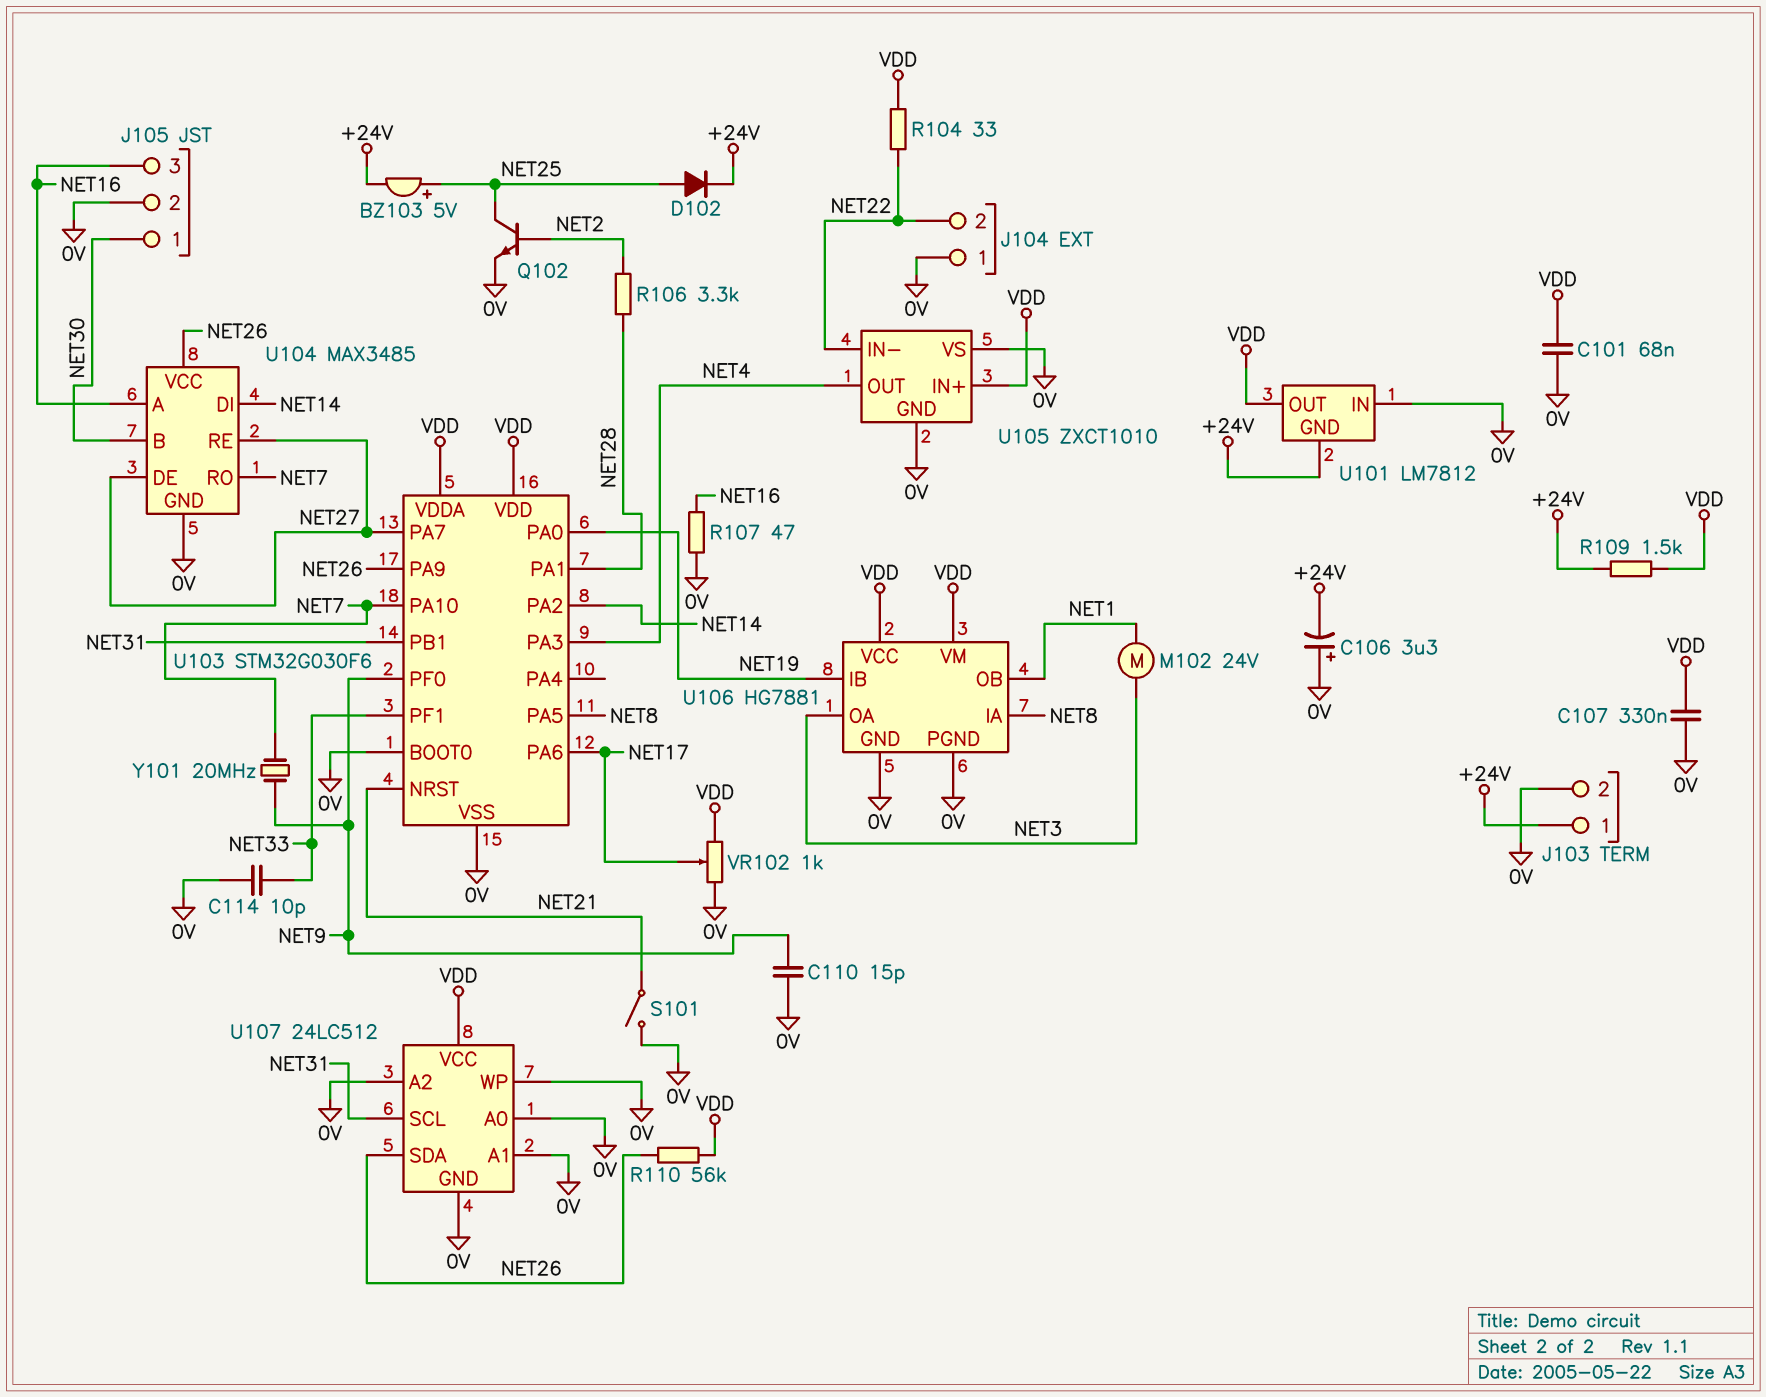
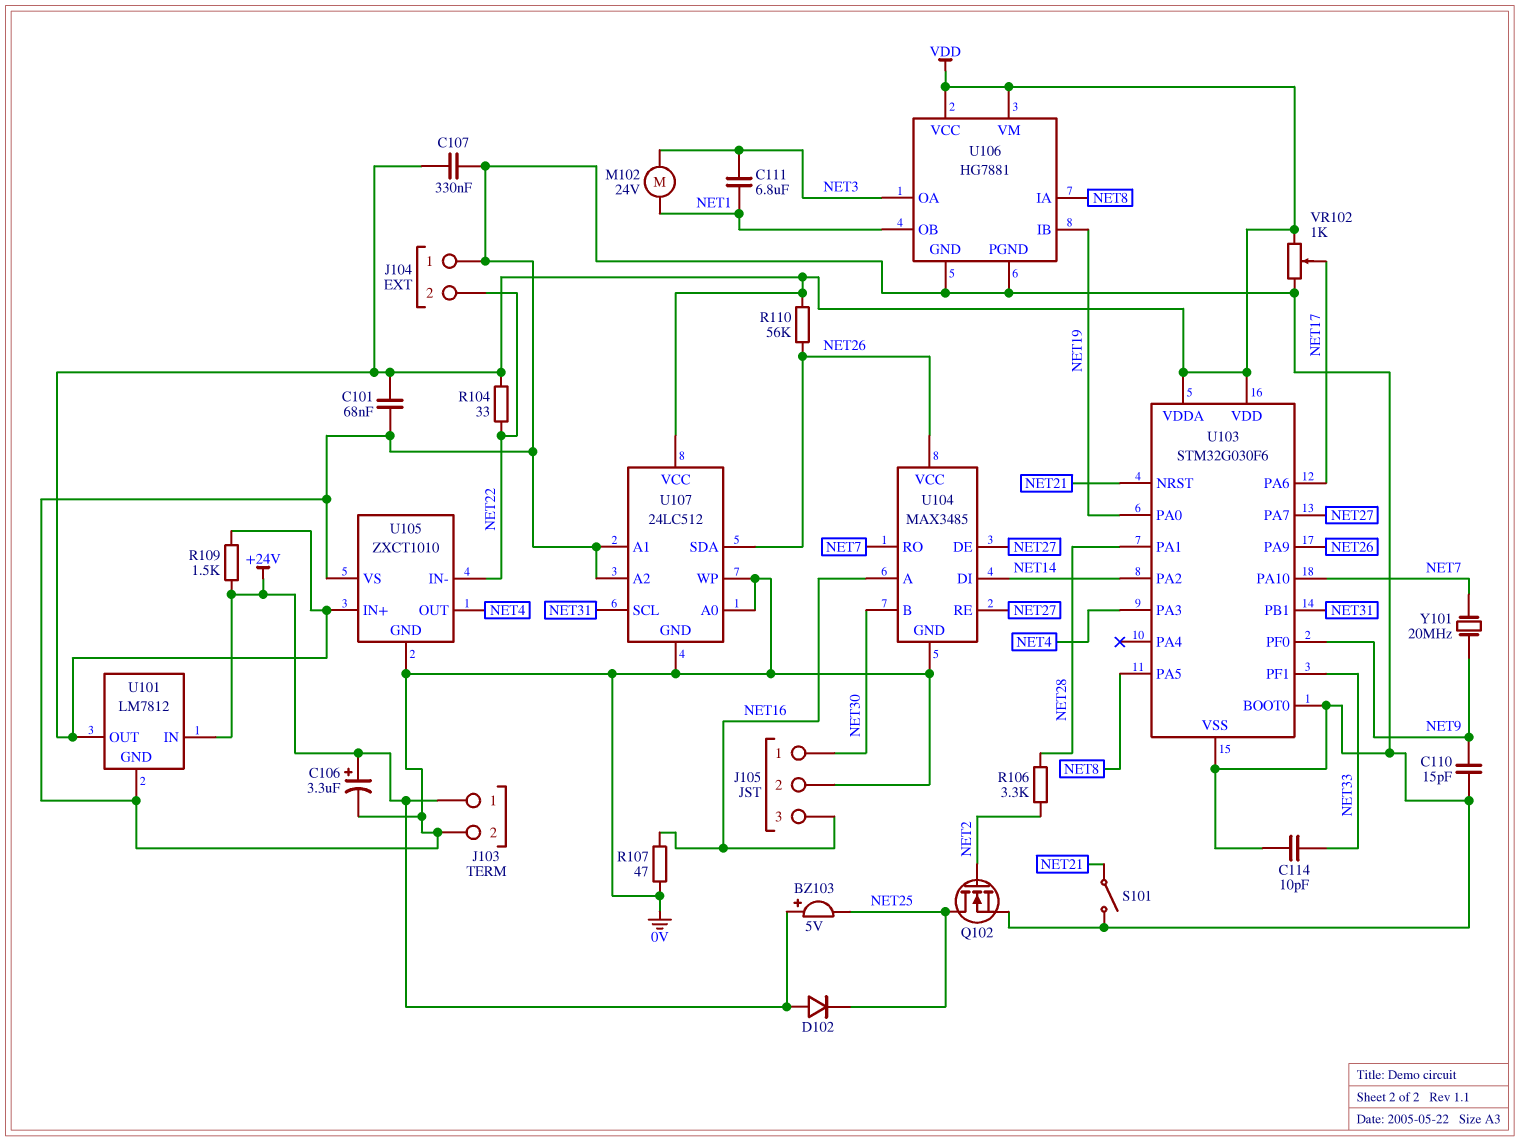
BZ103: buzzer 5V (plus NET25, minus +24V) -> buzzer 5V (plus +24V, minus NET25)
C106: 3.3uF (plus 0V, minus +24V) -> 3.3uF (plus +24V, minus 0V)
C111: none -> 6.8uF (NET1, NET3)
D102: diode (A NET25, K +24V) -> diode (A +24V, K NET25)
Q102: NPN (B NET2, C NET25, E 0V) -> NMOS (G NET2, D NET25, S 0V)
U101 pin GND: +24V -> 0V
U101 pin IN: 0V -> +24V

